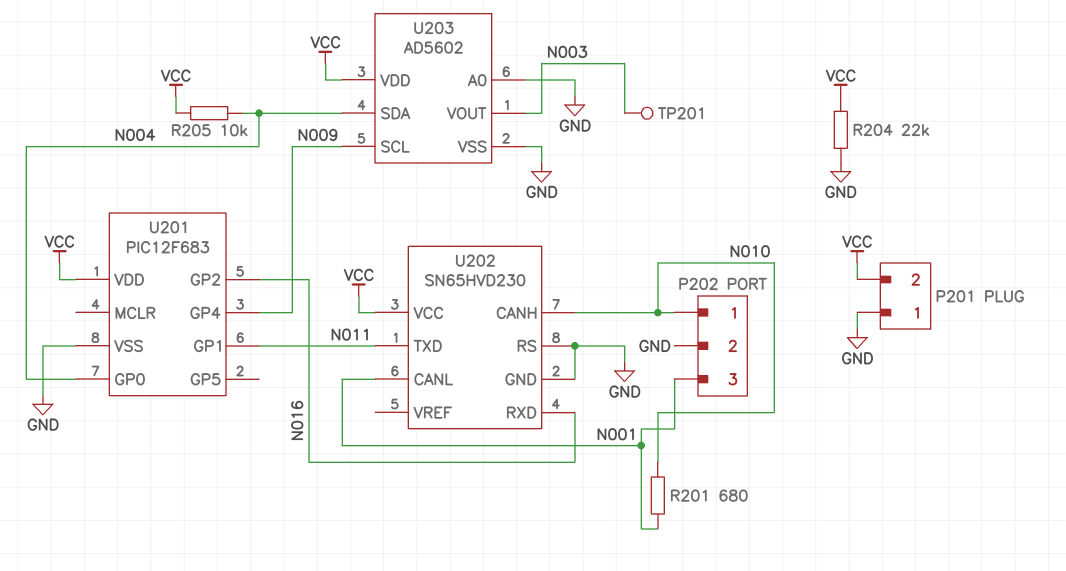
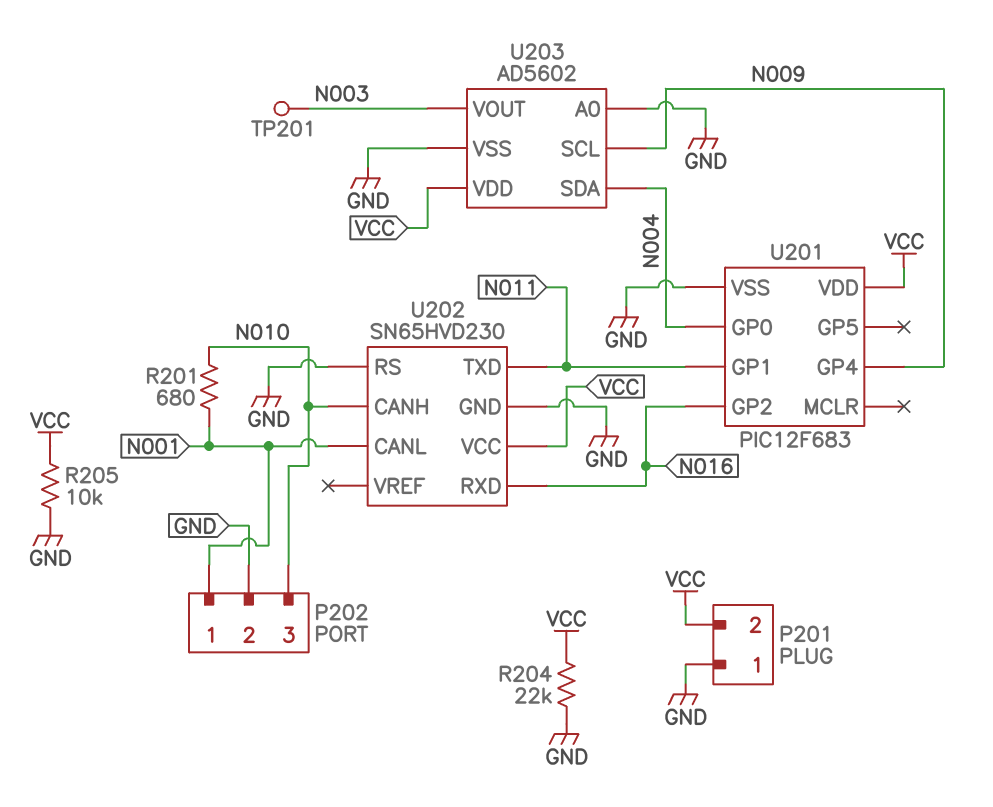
P202 pin 1: N010 -> N001
P202 pin 3: N001 -> N010
R205: 10k (N004, VCC) -> 10k (GND, VCC)

